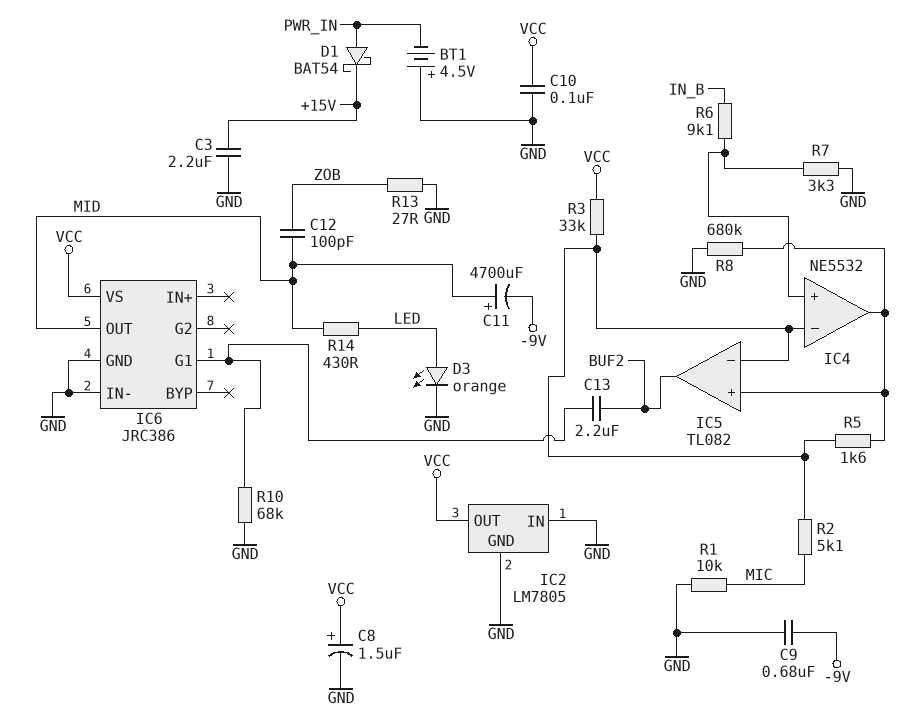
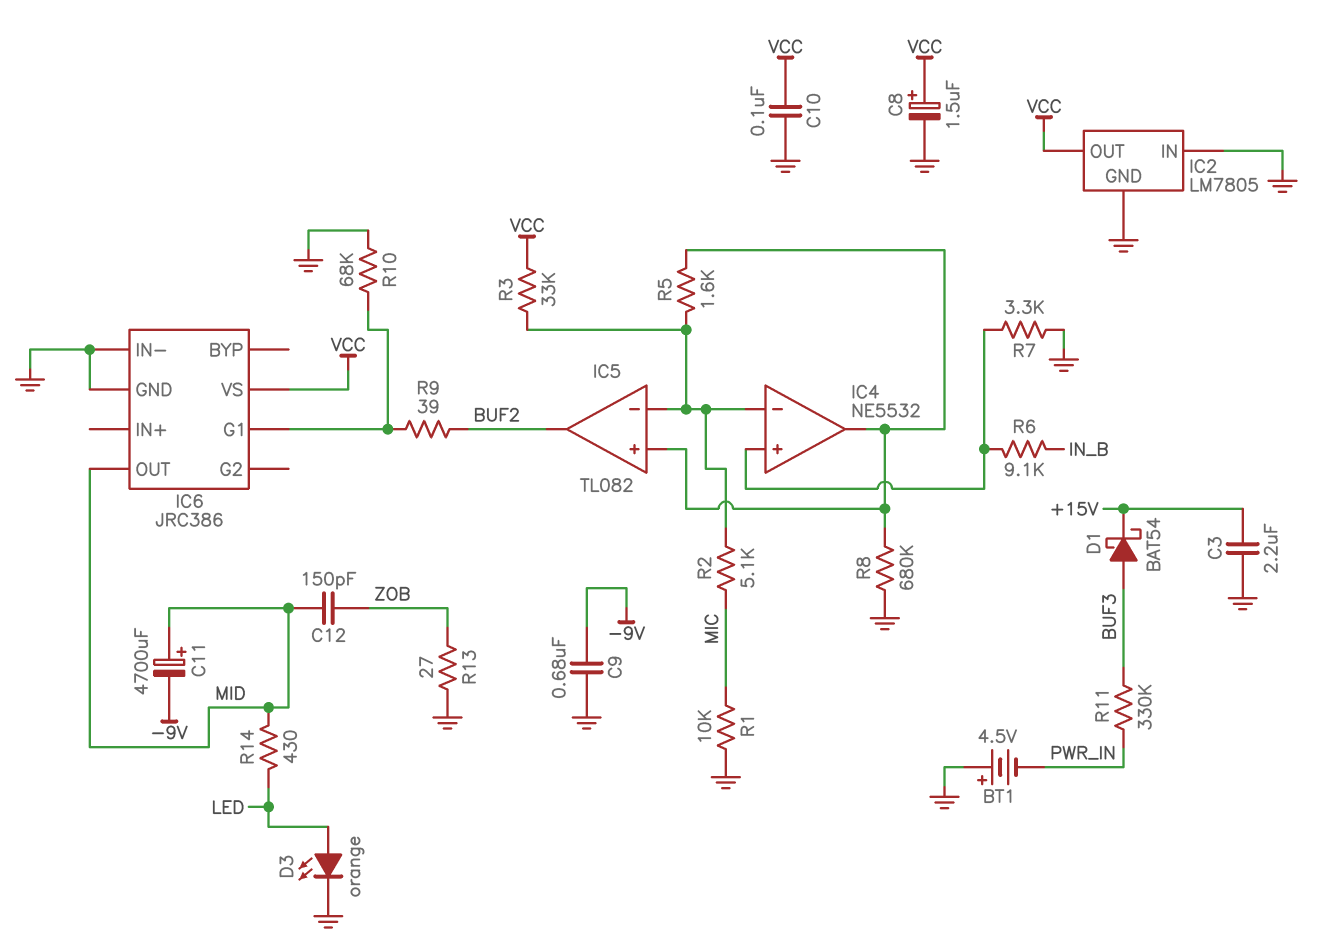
C12: 100pF (MID, ZOB) -> 150pF (MID, ZOB)
C13: 2.2uF (BUF2, IC6/G1) -> none
D1: schottky BAT54 (A PWR_IN, K +15V) -> schottky BAT54 (A BUF3, K +15V)
R9: none -> 39 (BUF2, IC6/G1)
R11: none -> 330k (BUF3, PWR_IN)

